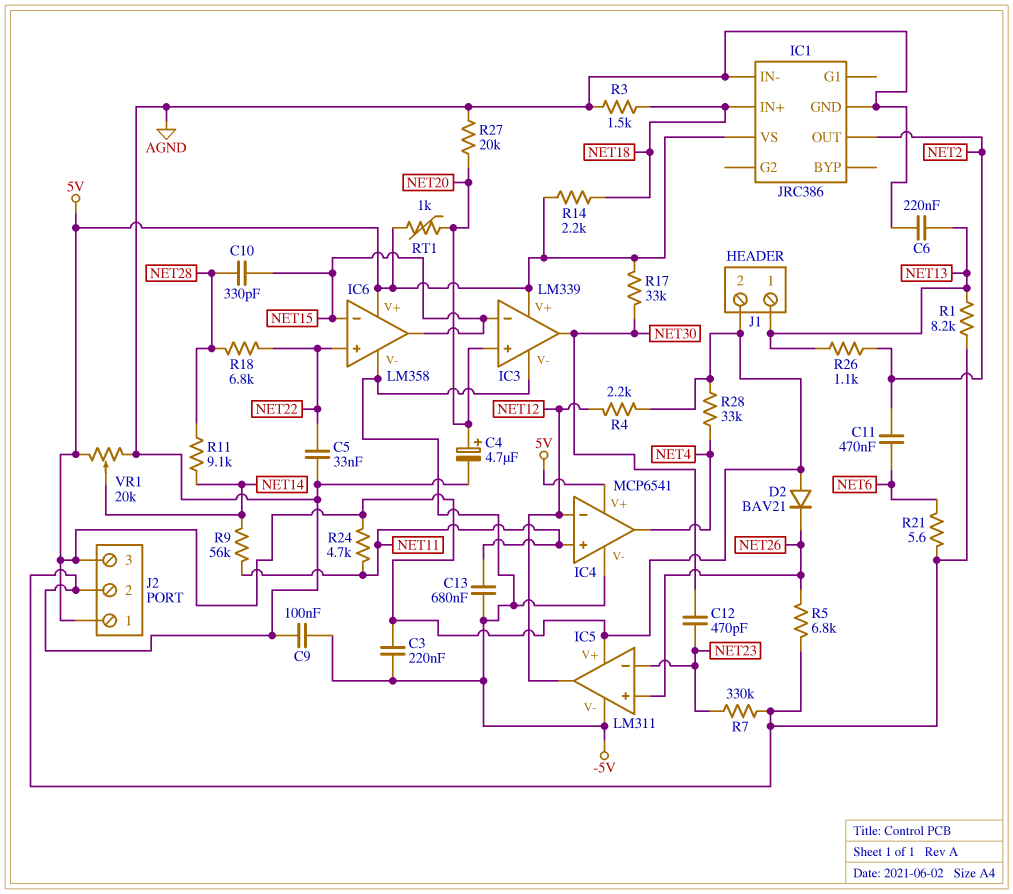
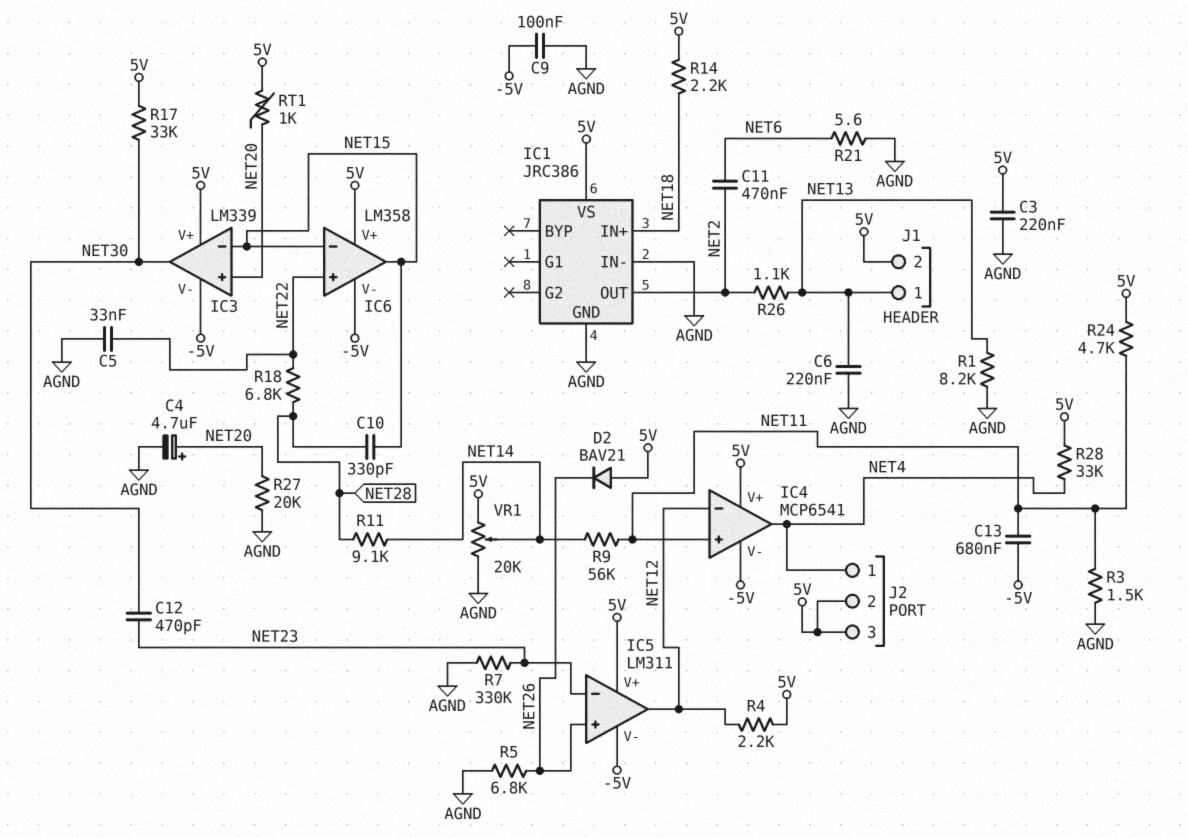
C3: 220nF (-5V, 5V) -> 220nF (5V, AGND)
J2 pin 1: 5V -> NET4
J2 pin 2: AGND -> 5V
R3: 1.5k (AGND, NET18) -> 1.5k (AGND, NET11)

